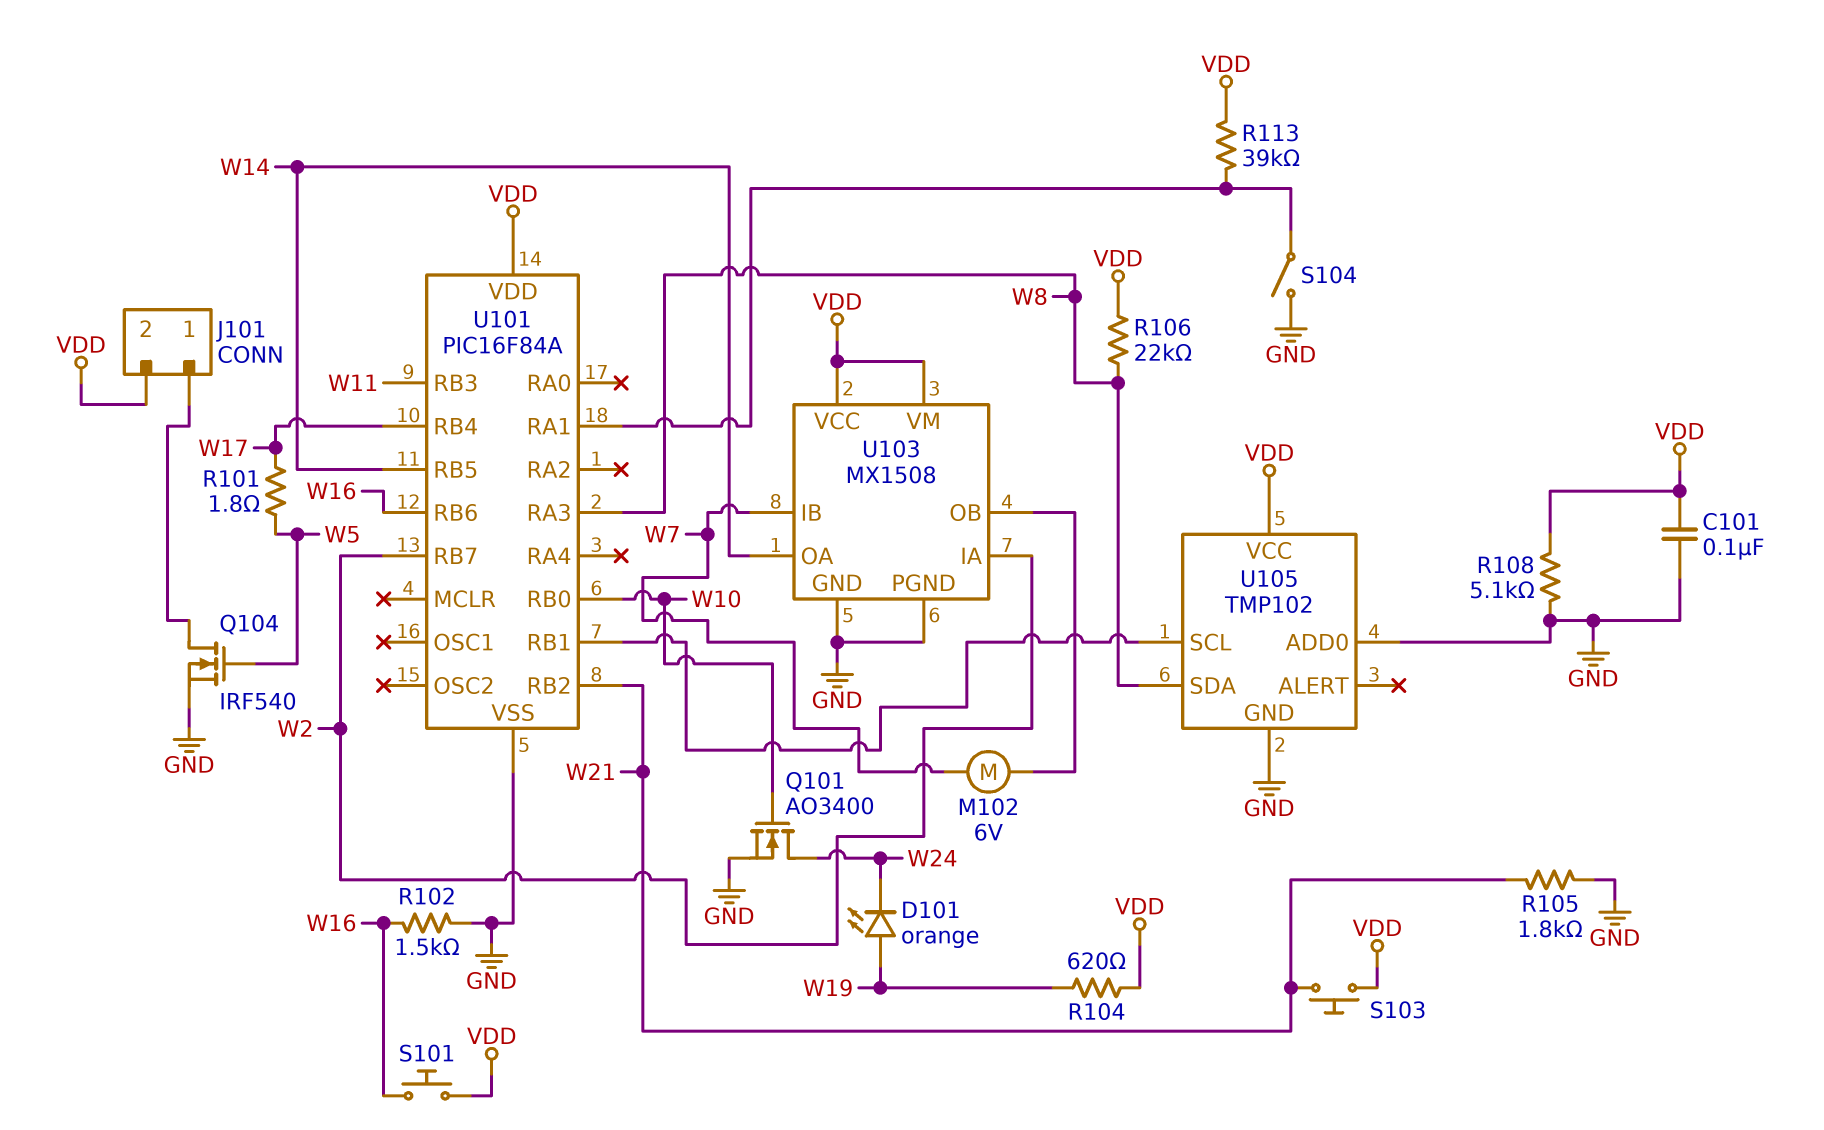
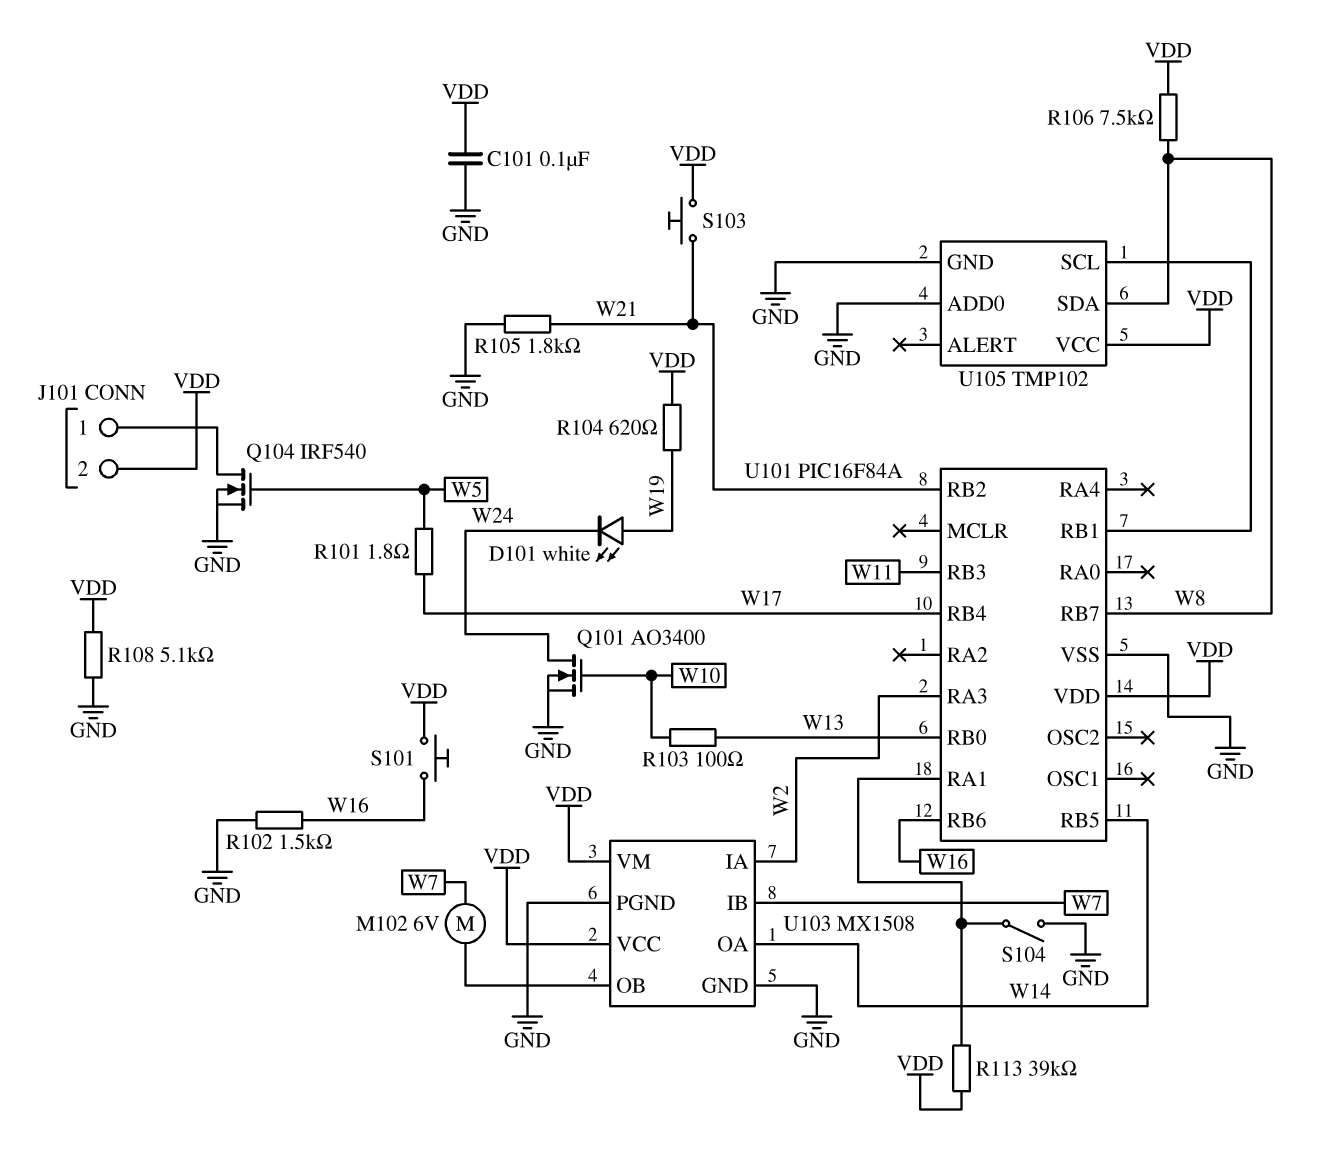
D101: LED orange (A W19, K W24) -> LED white (A W19, K W24)
R103: none -> 100 (W10, W13)
R106: 22k (VDD, W8) -> 7.5k (VDD, W8)
U101 pin RA3: W8 -> W2
U101 pin RB0: W10 -> W13
U101 pin RB7: W2 -> W8

